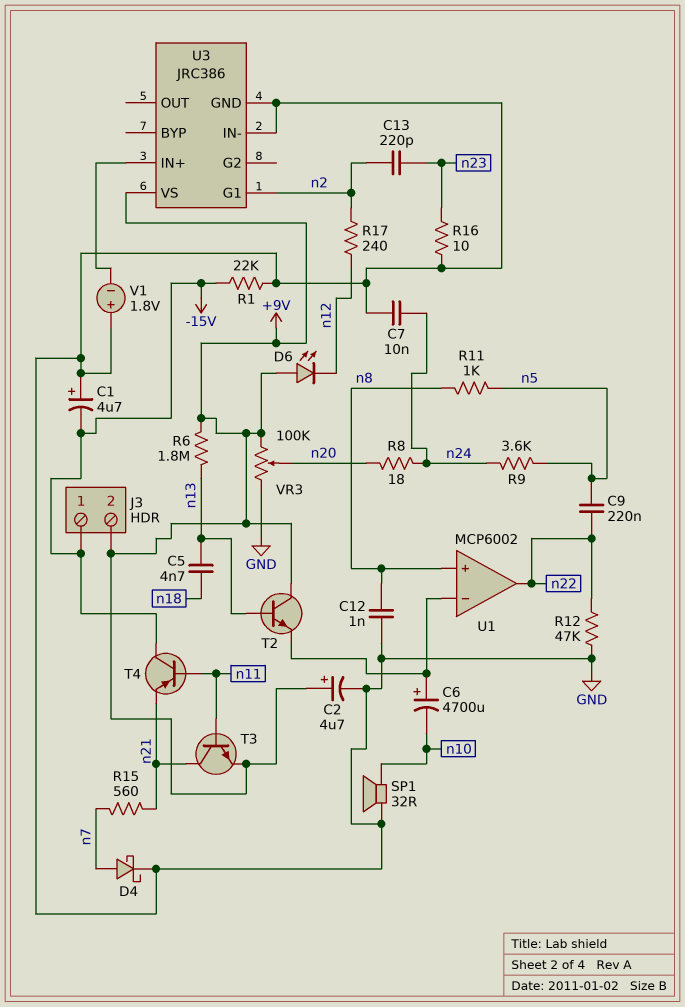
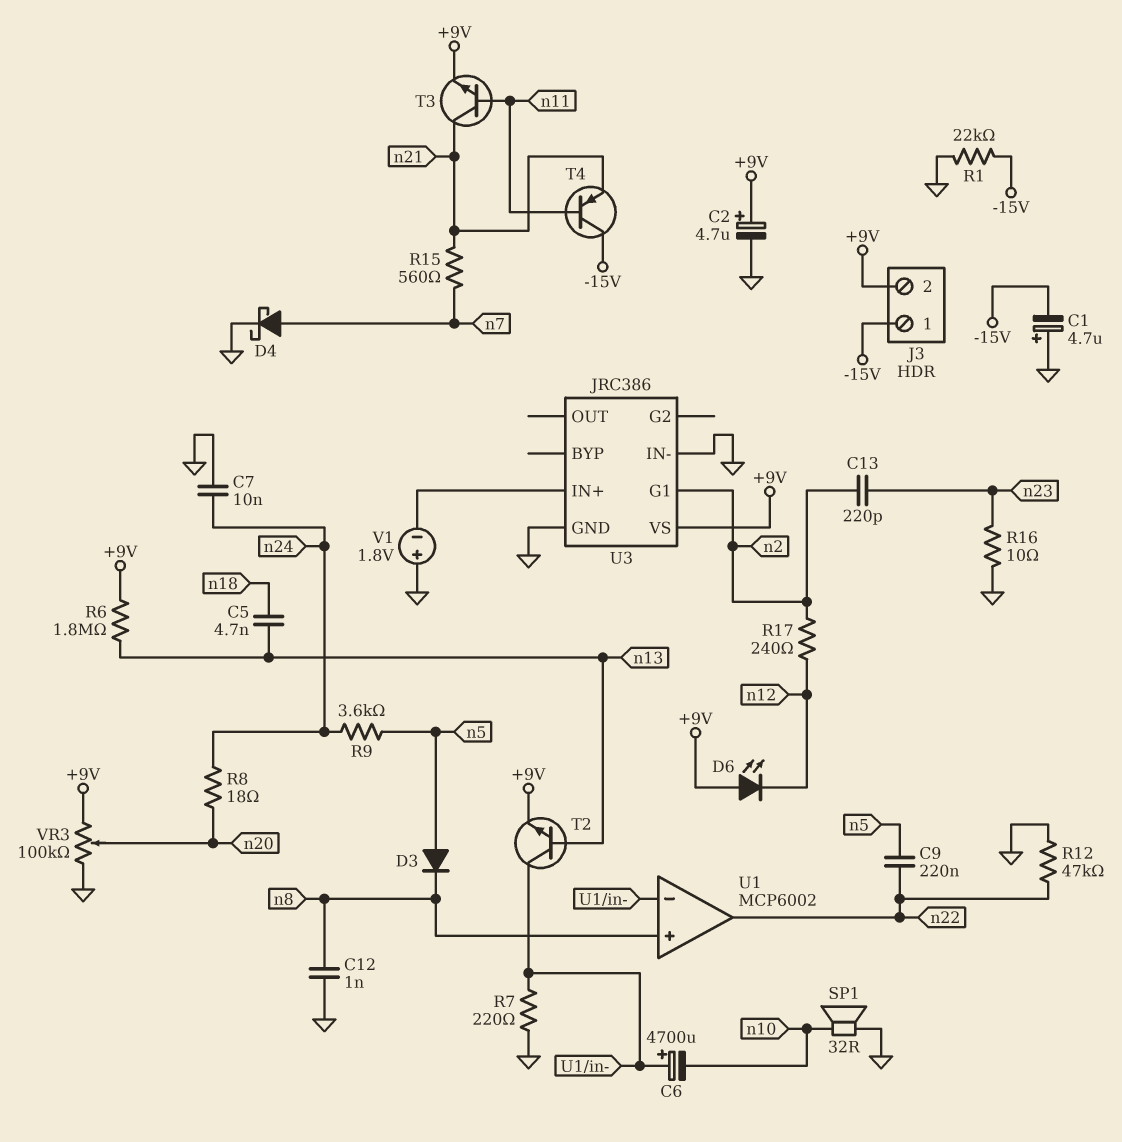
D3: none -> diode (A n5, K n8)
R7: none -> 220 (GND, U1/in-)
R11: 1k (n5, n8) -> none
T2: NPN (B n13, C +9V, E U1/in-) -> NPN (B n13, C U1/in-, E +9V)

